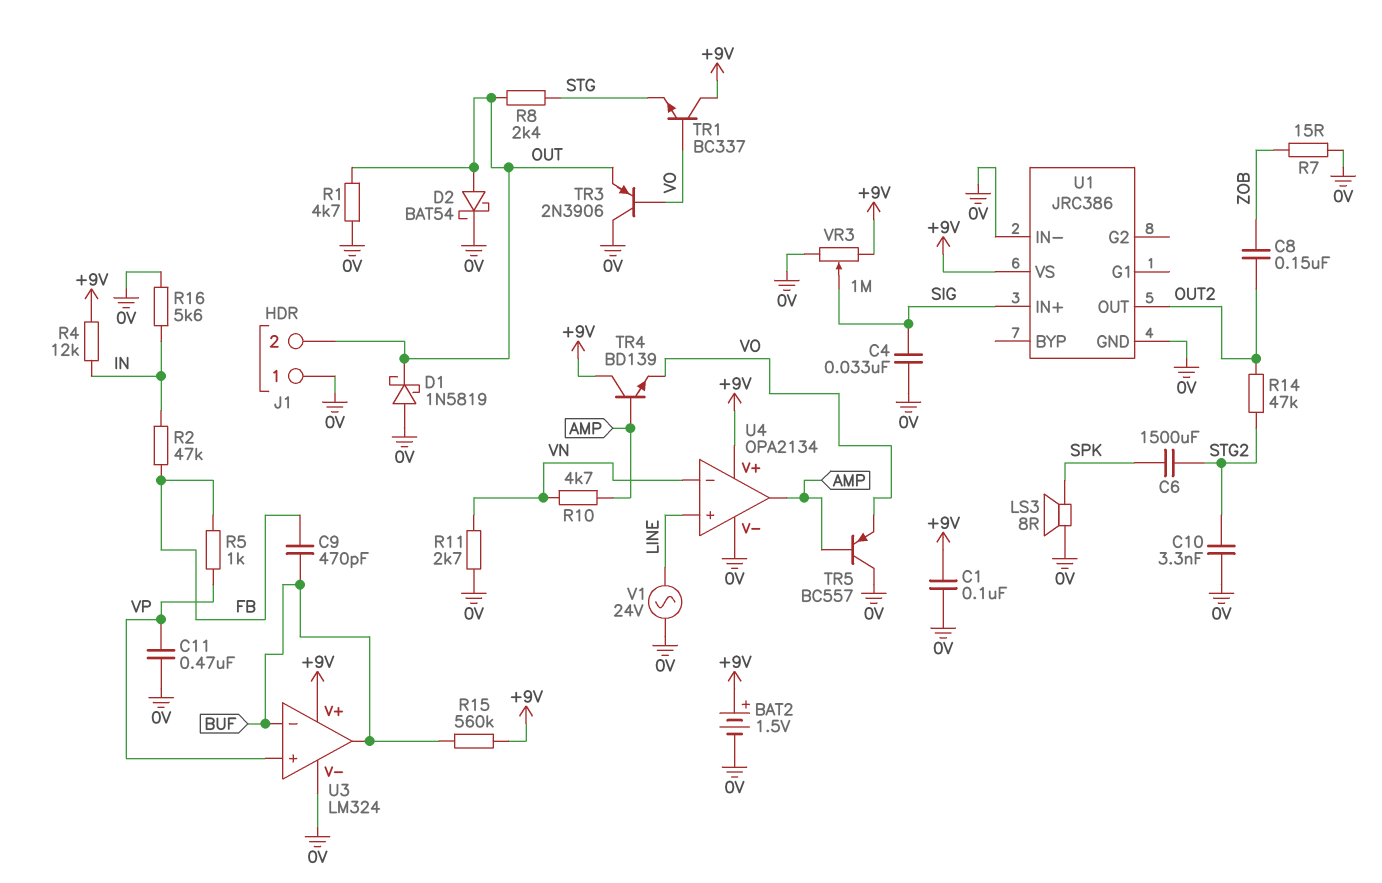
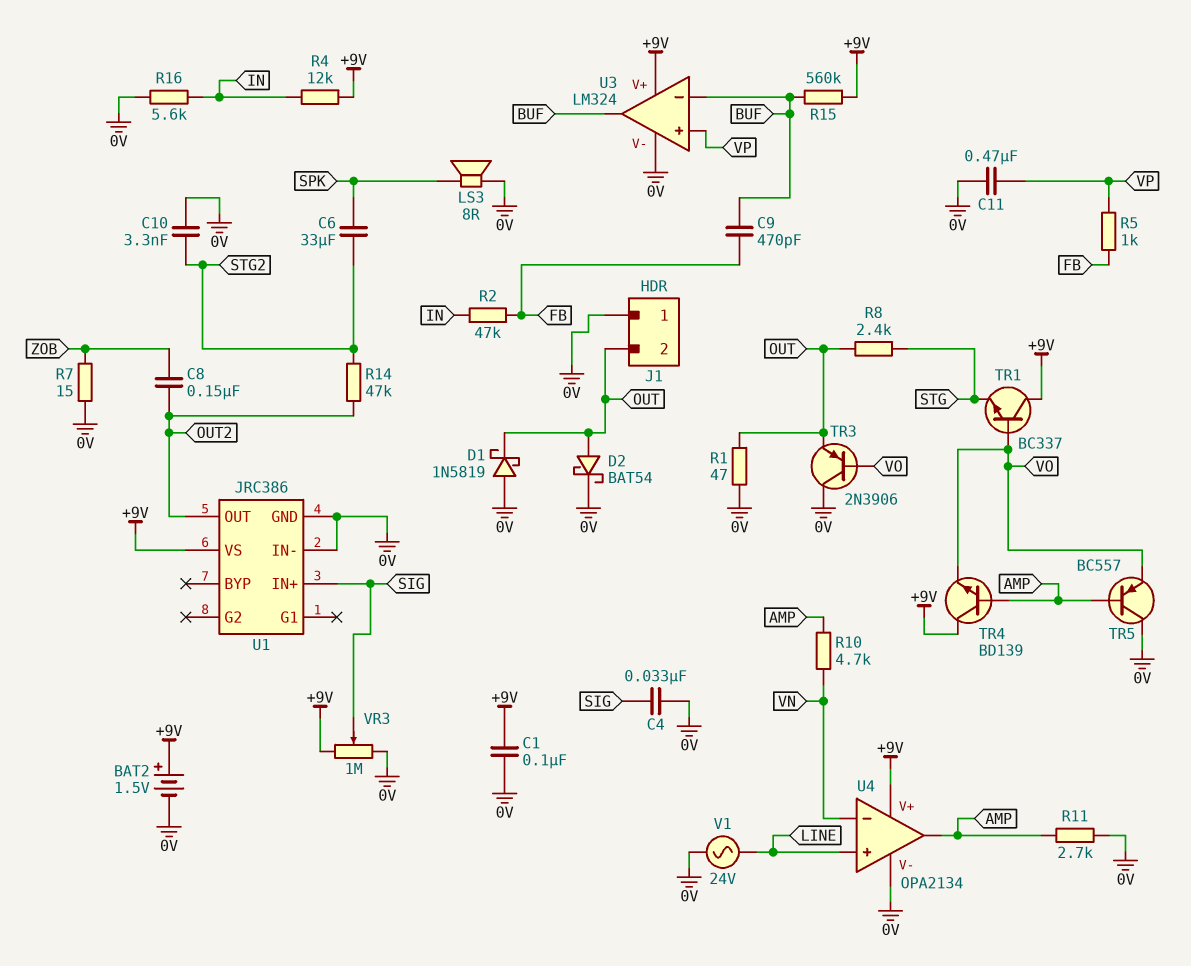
C6: 1500uF (SPK, STG2) -> 33uF (SPK, STG2)
R1: 4.7k (0V, OUT) -> 47 (0V, OUT)
R11: 2.7k (0V, VN) -> 2.7k (0V, AMP)

